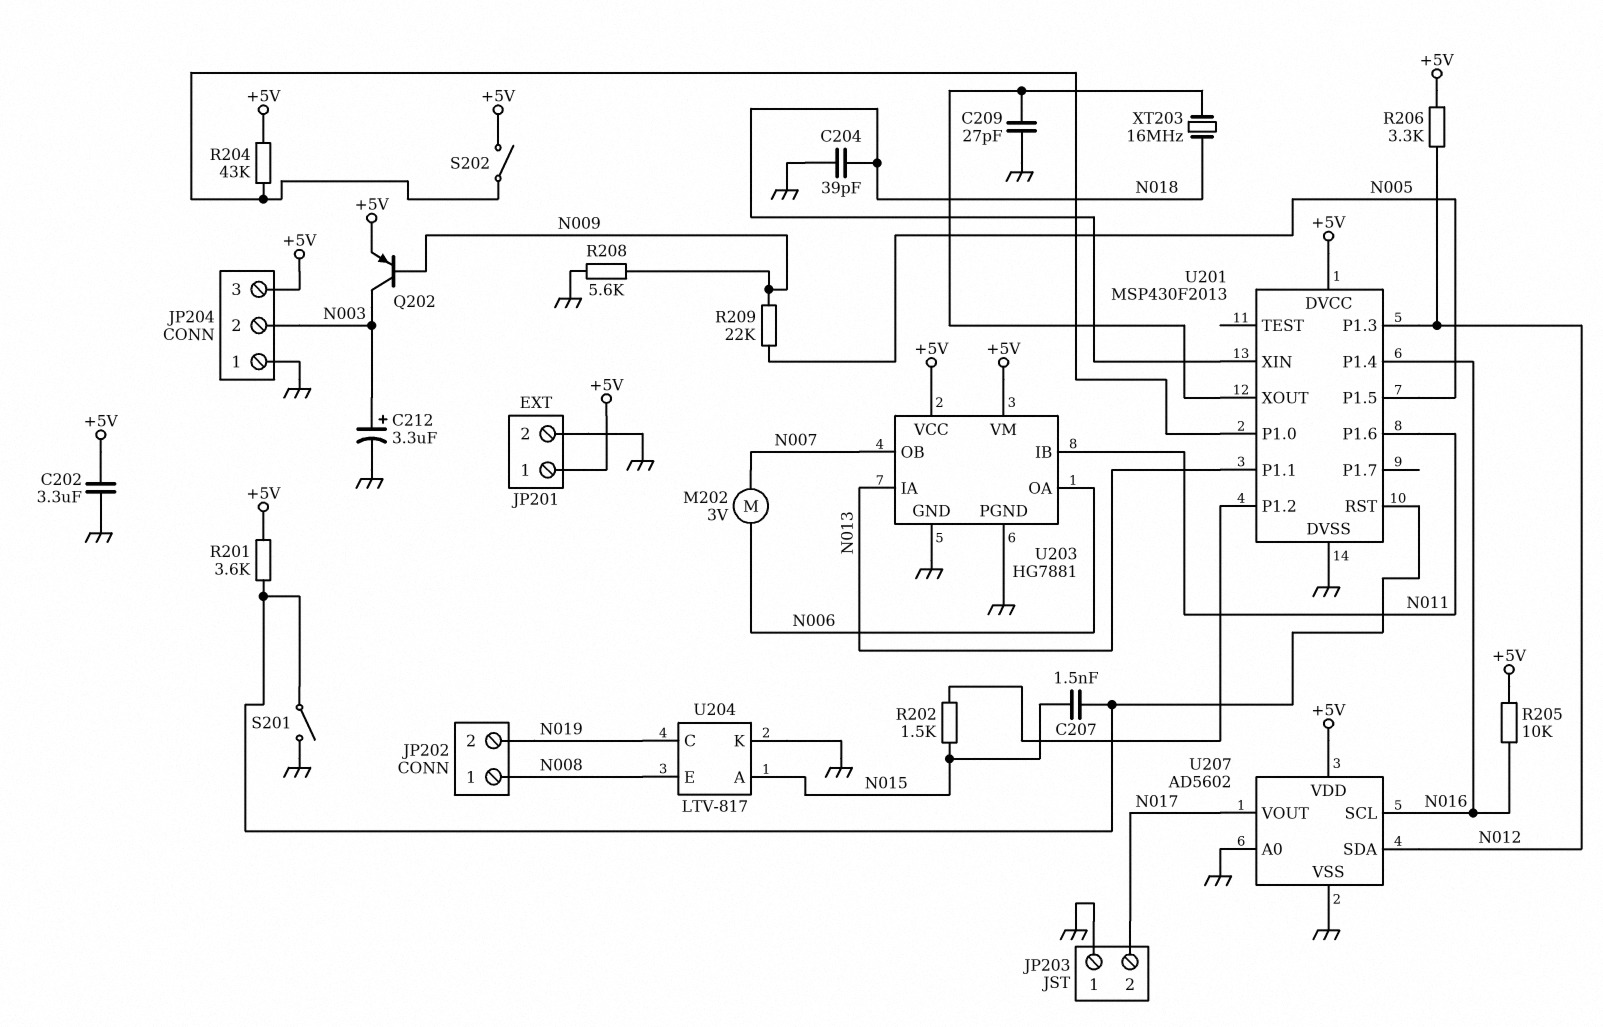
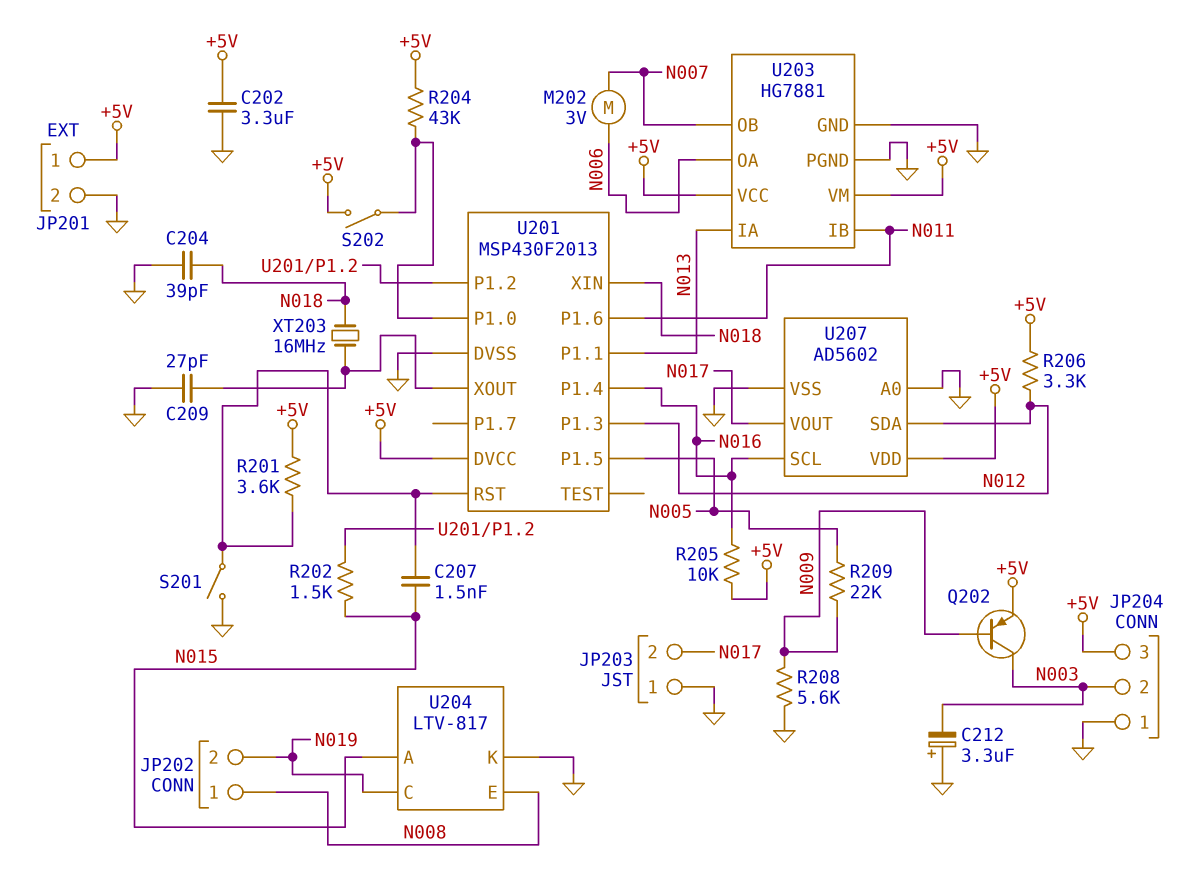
C212: 3.3uF (plus N003, minus GND) -> 3.3uF (plus GND, minus N003)

